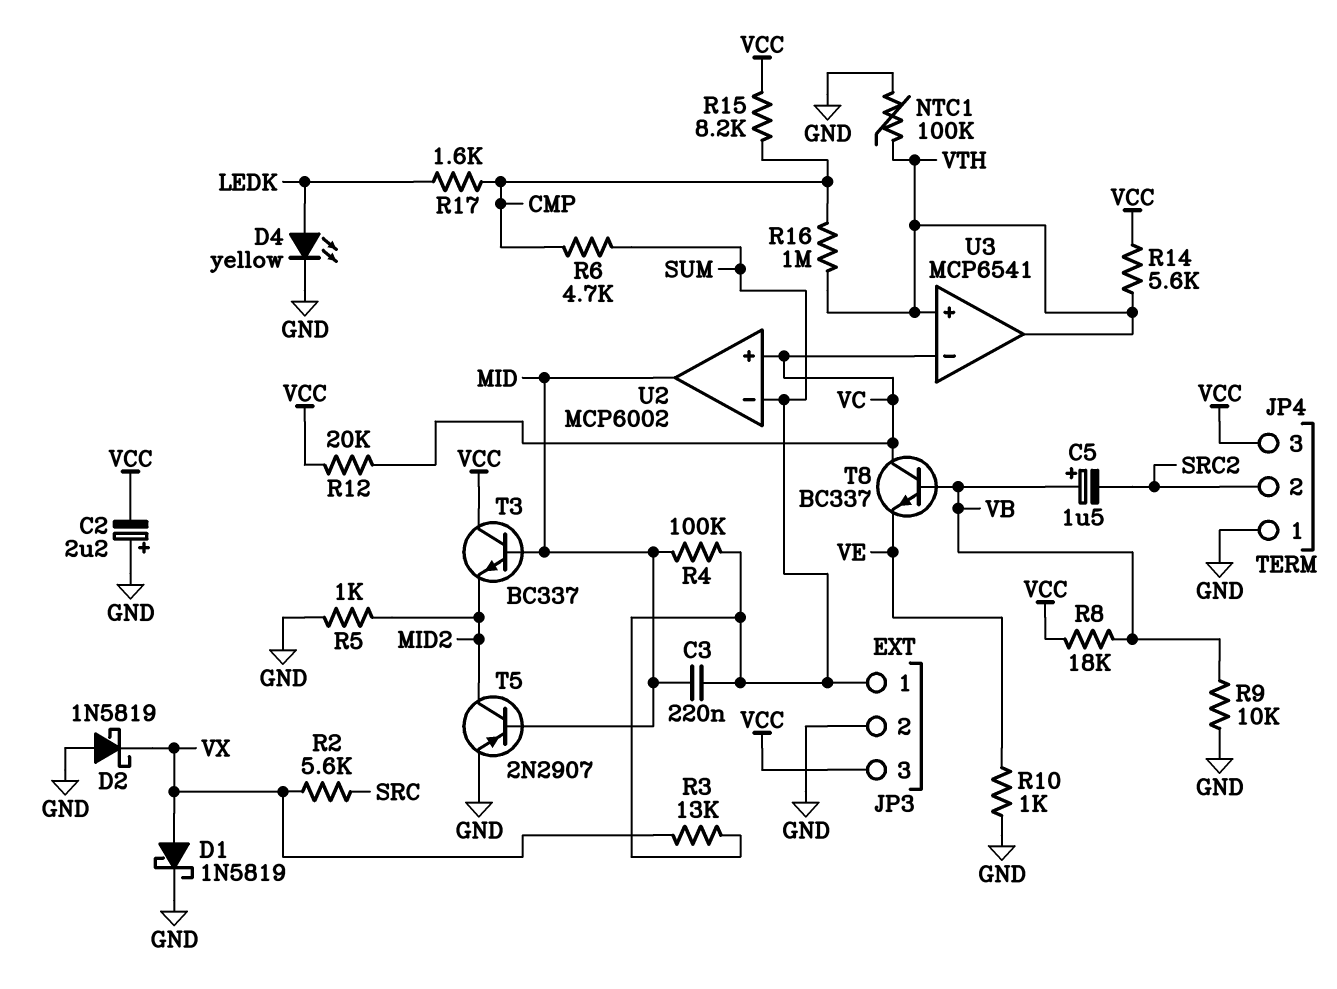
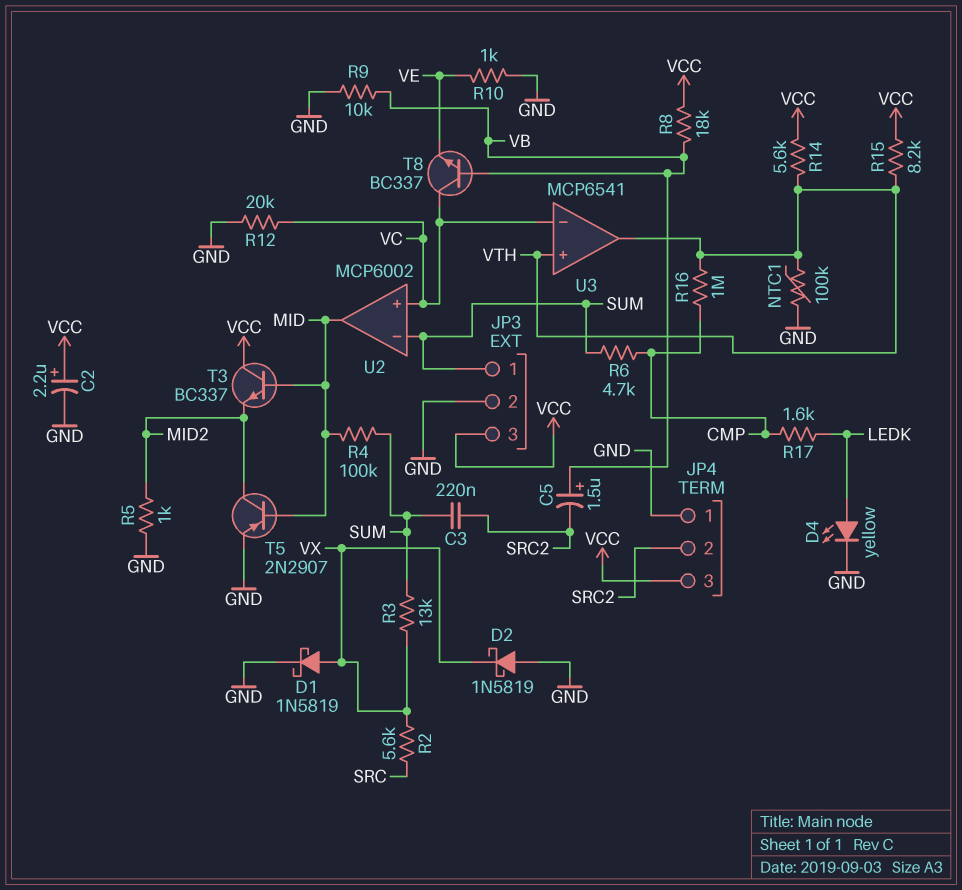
C2: 2.2uF (plus GND, minus VCC) -> 2.2uF (plus VCC, minus GND)
C3: 220nF (MID, SUM) -> 220nF (SRC2, SUM)
R12: 20k (VC, VCC) -> 20k (GND, VC)
R15: 8.2k (CMP, VCC) -> 8.2k (VCC, VTH)

